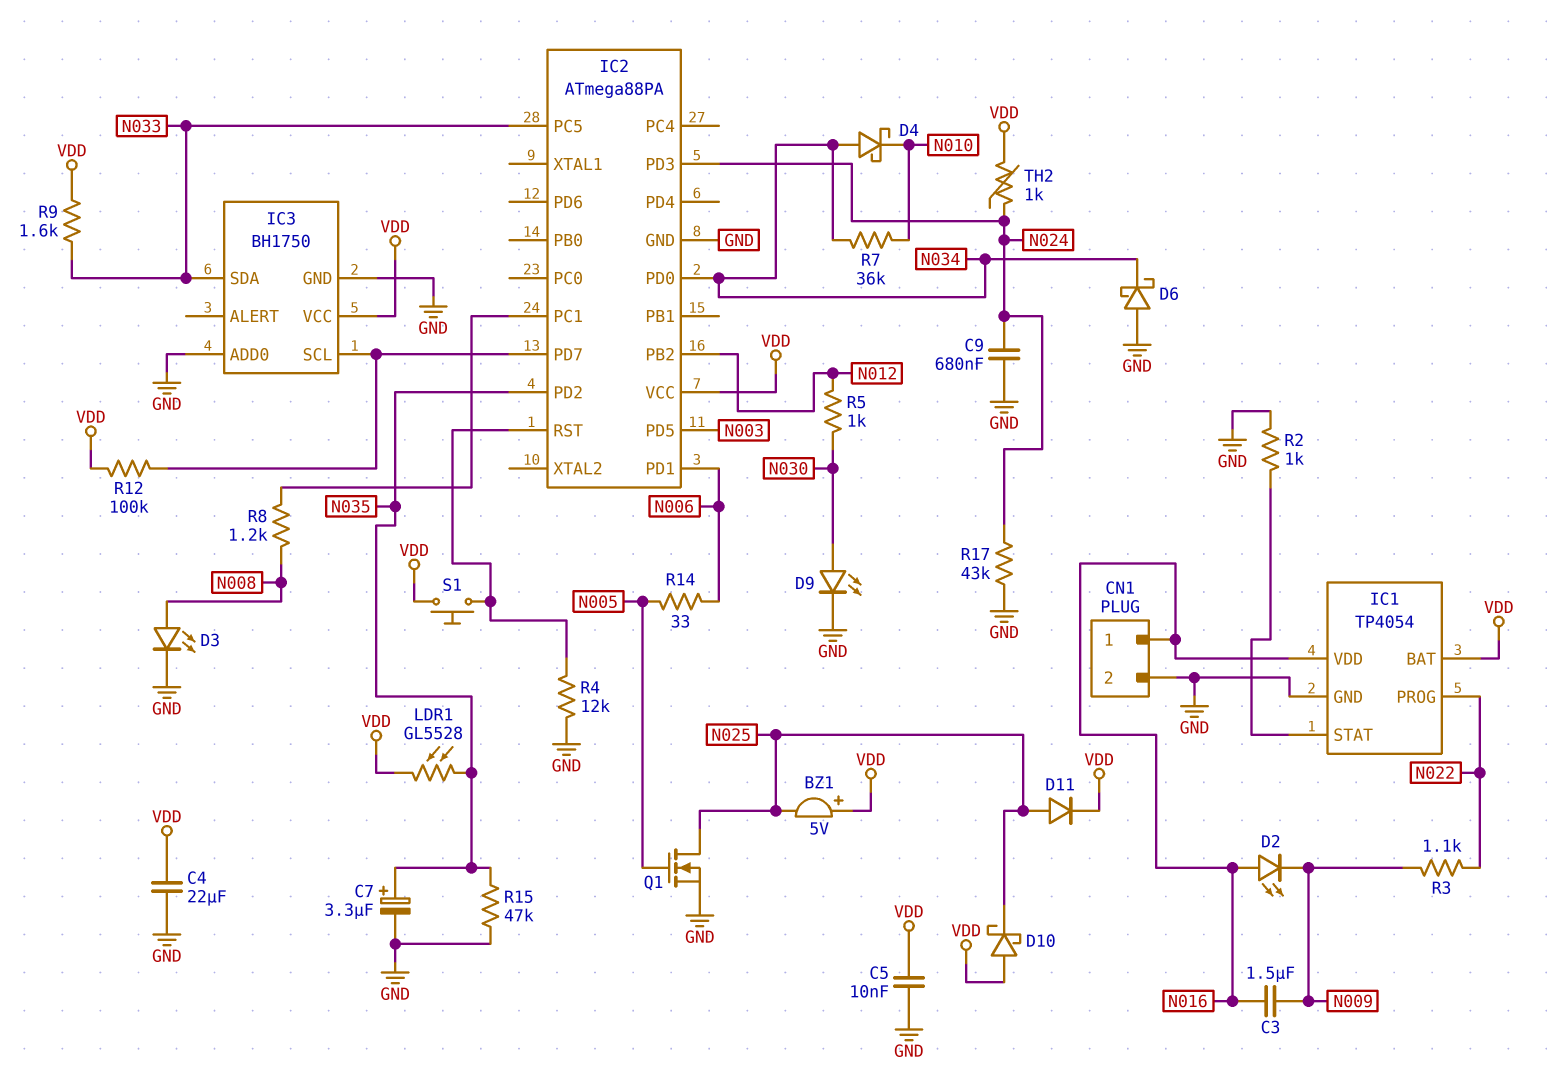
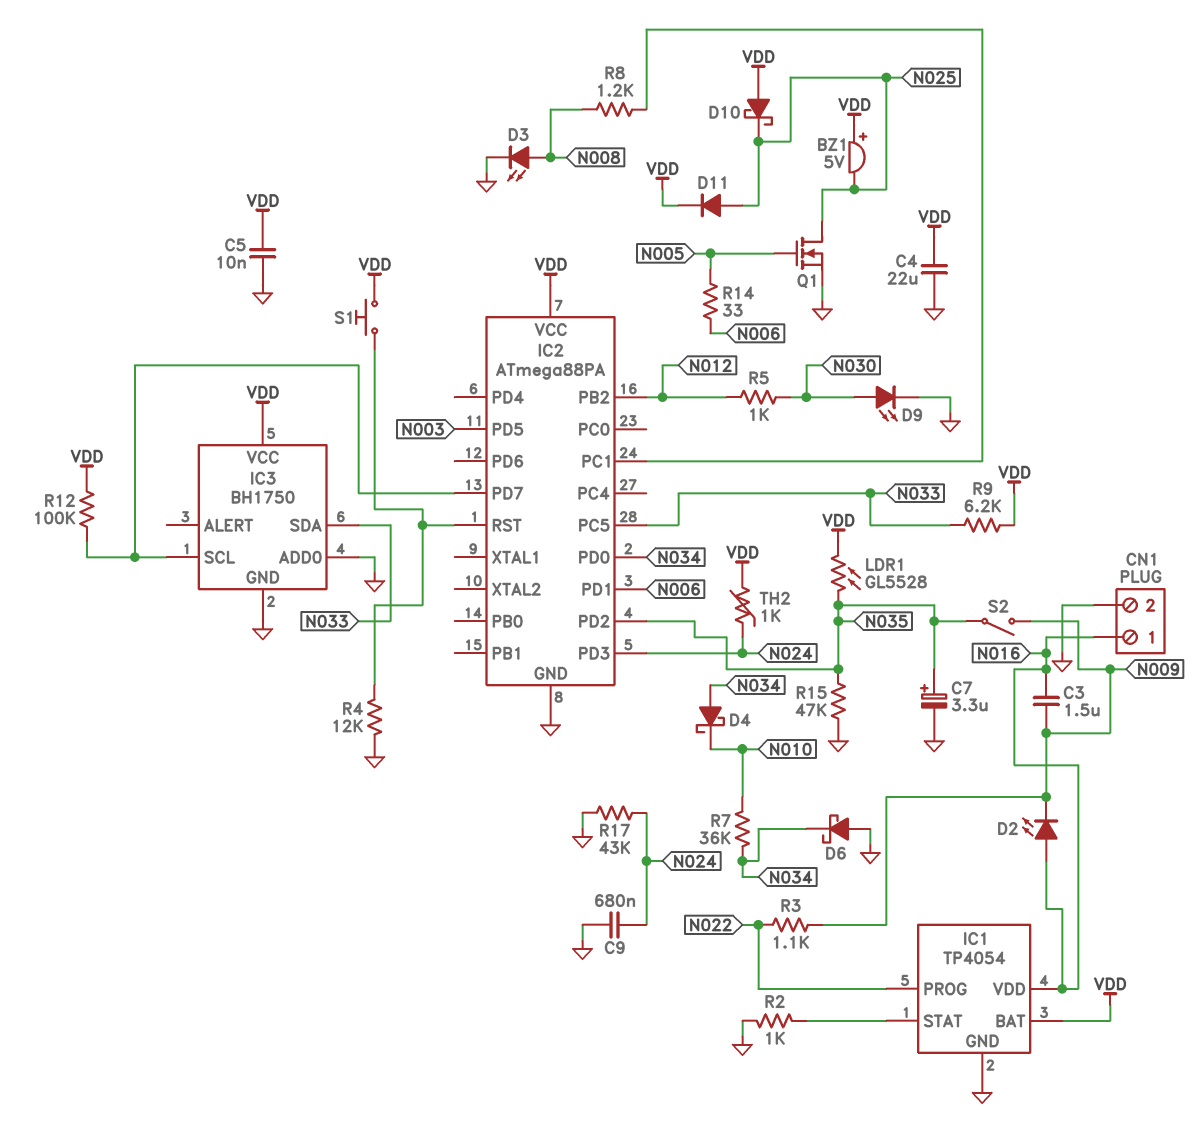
R9: 1.6k (N033, VDD) -> 6.2k (N033, VDD)
S2: none -> switch (N009, N035)

